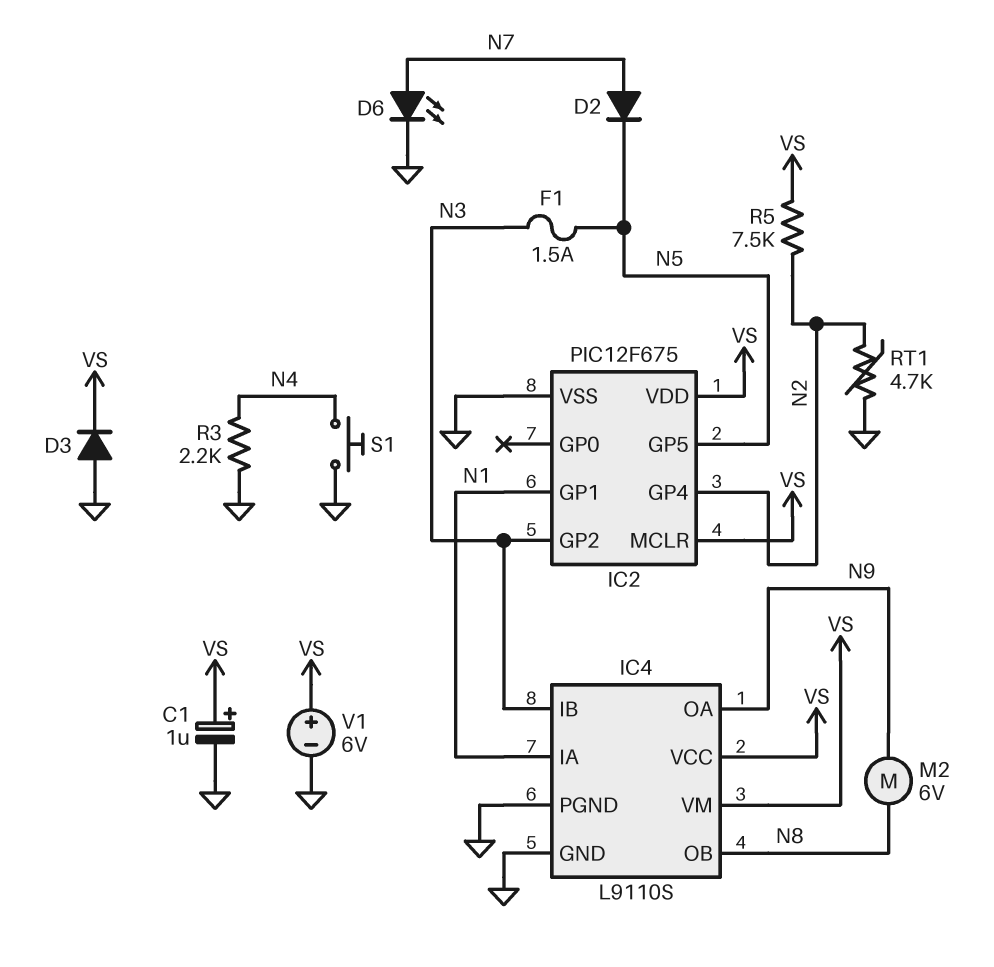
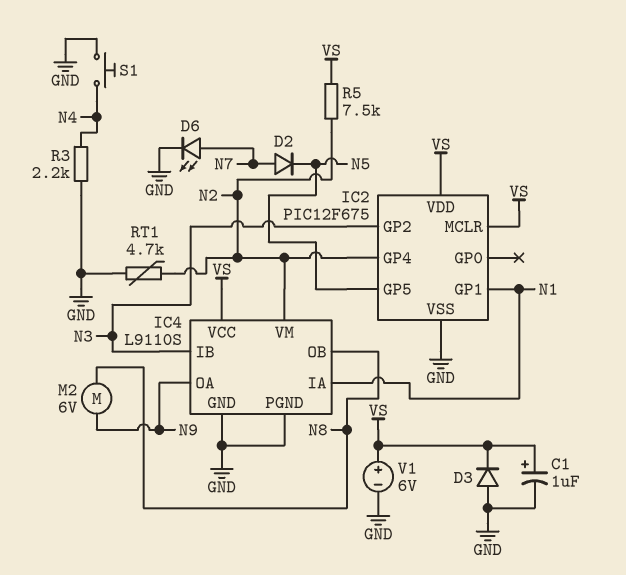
F1: 1.5A (N3, N5) -> none
IC4 pin VM: VS -> N2

